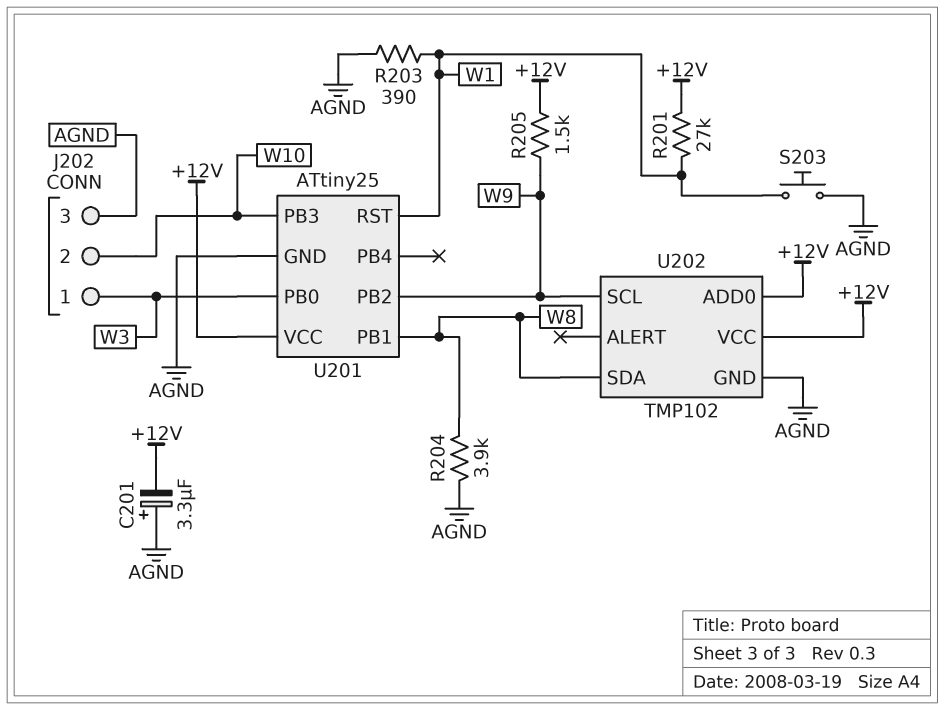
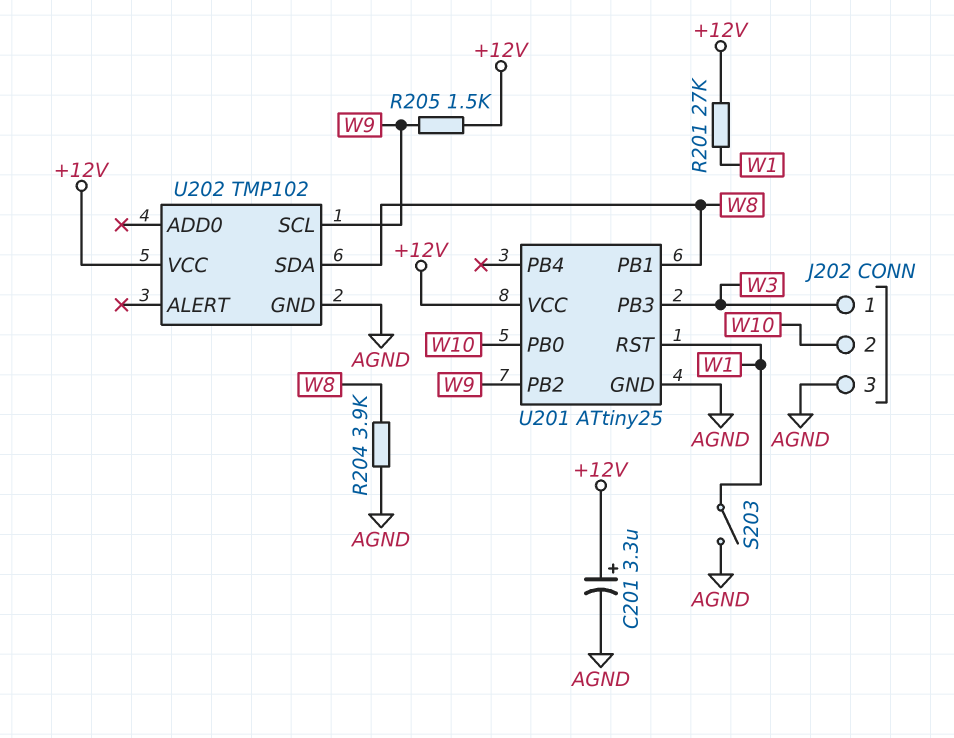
C201: 3.3uF (plus AGND, minus +12V) -> 3.3uF (plus +12V, minus AGND)
R203: 390 (AGND, W1) -> none
S203: button (AGND, W1) -> switch (AGND, W1)
U201 pin PB0: W3 -> W10
U201 pin PB3: W10 -> W3
U202 pin ADD0: +12V -> none

